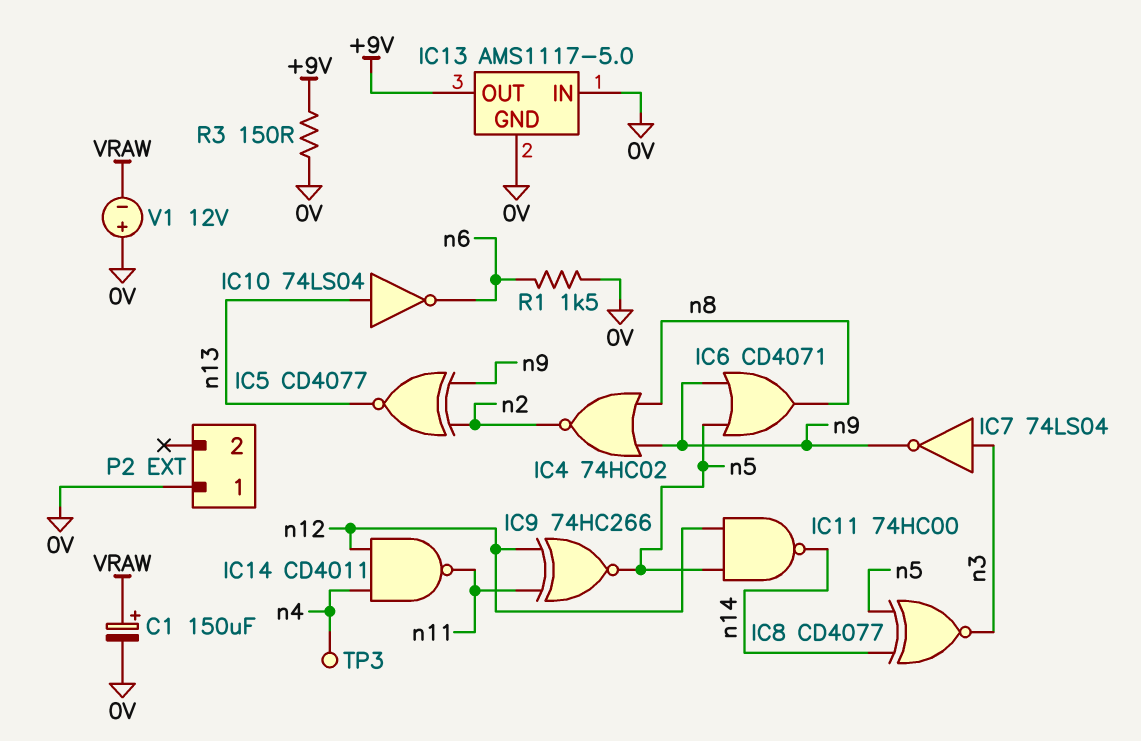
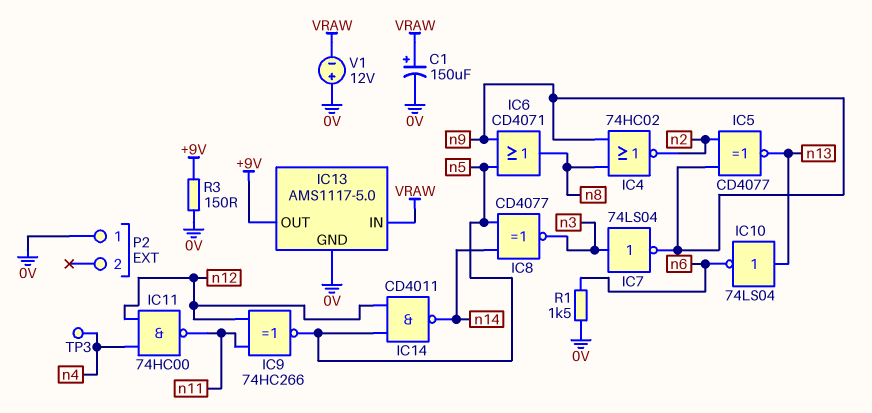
IC11: NAND 74HC00 (in n5, in n12, out n14) -> NAND 74HC00 (in n4, in n12, out n11)
IC13 pin IN: 0V -> VRAW
IC14: NAND CD4011 (in n4, in n12, out n11) -> NAND CD4011 (in n5, in n12, out n14)

